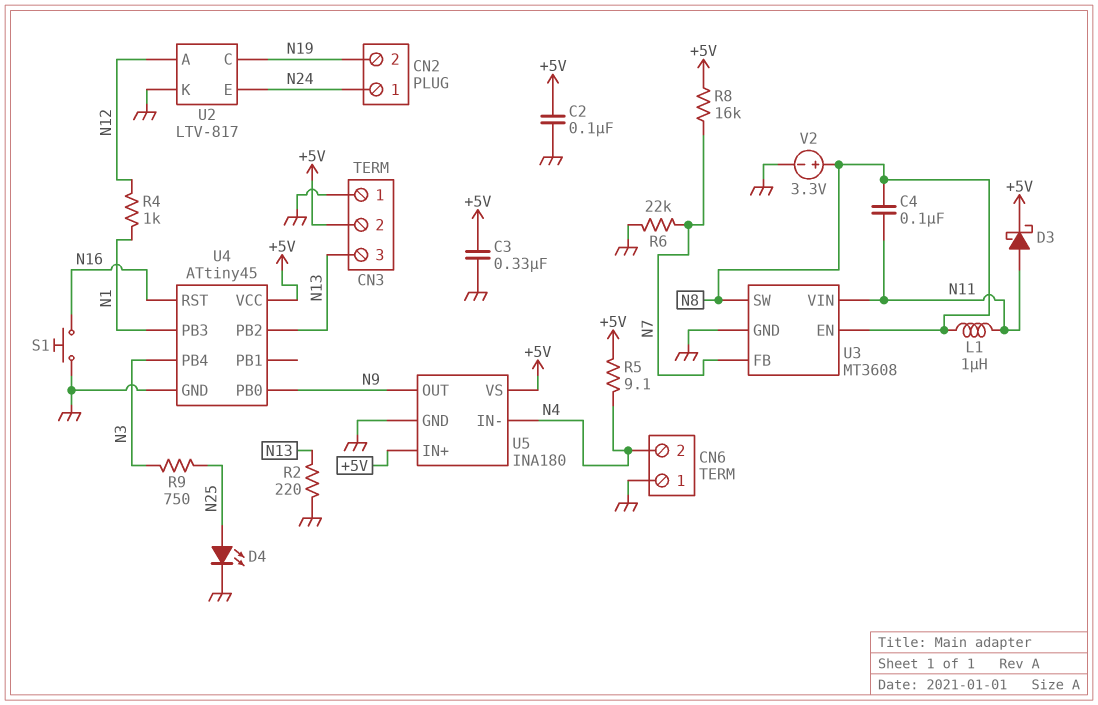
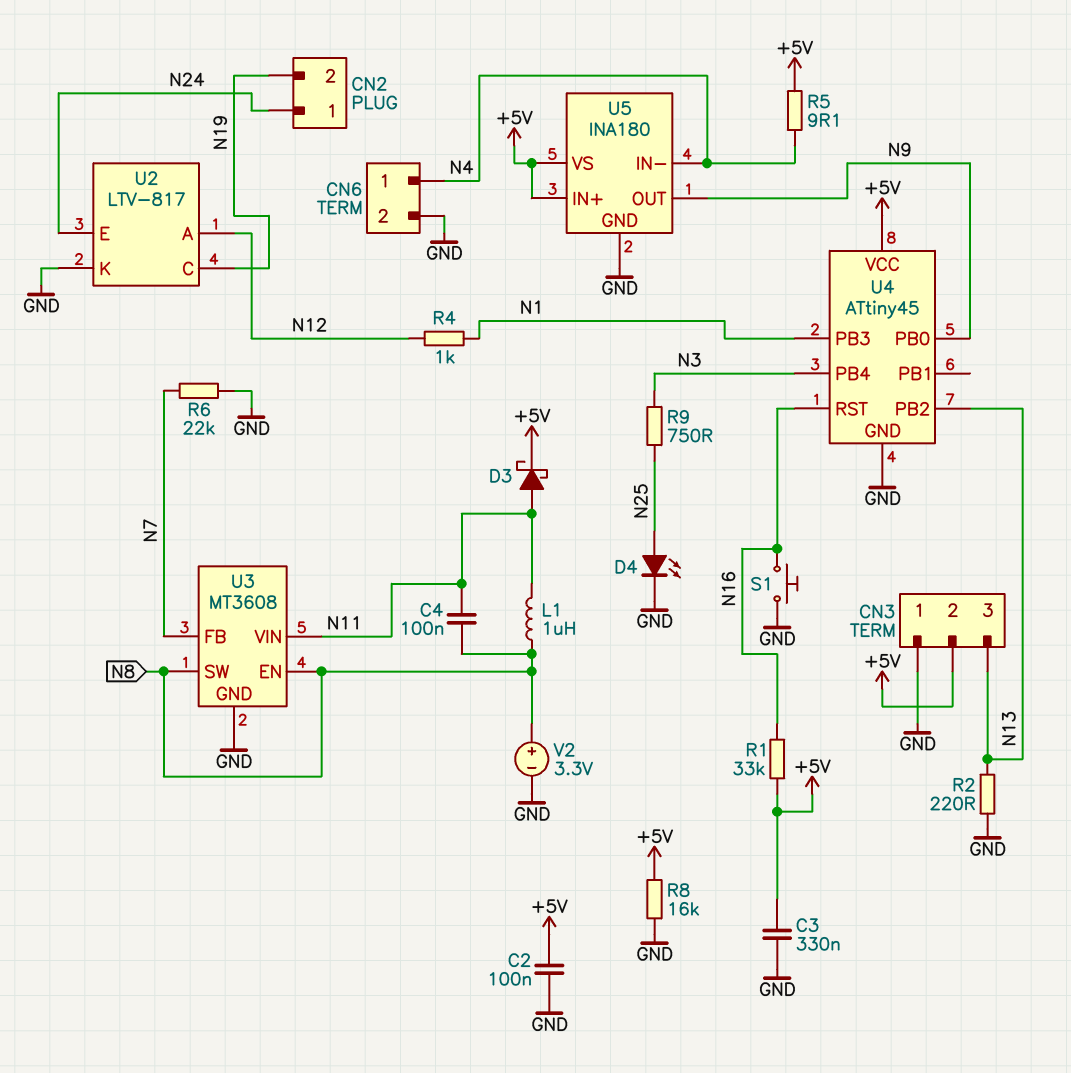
CN6 pin 1: GND -> N4
CN6 pin 2: N4 -> GND
R1: none -> 33k (+5V, N16)
R8: 16k (+5V, N7) -> 16k (+5V, GND)

